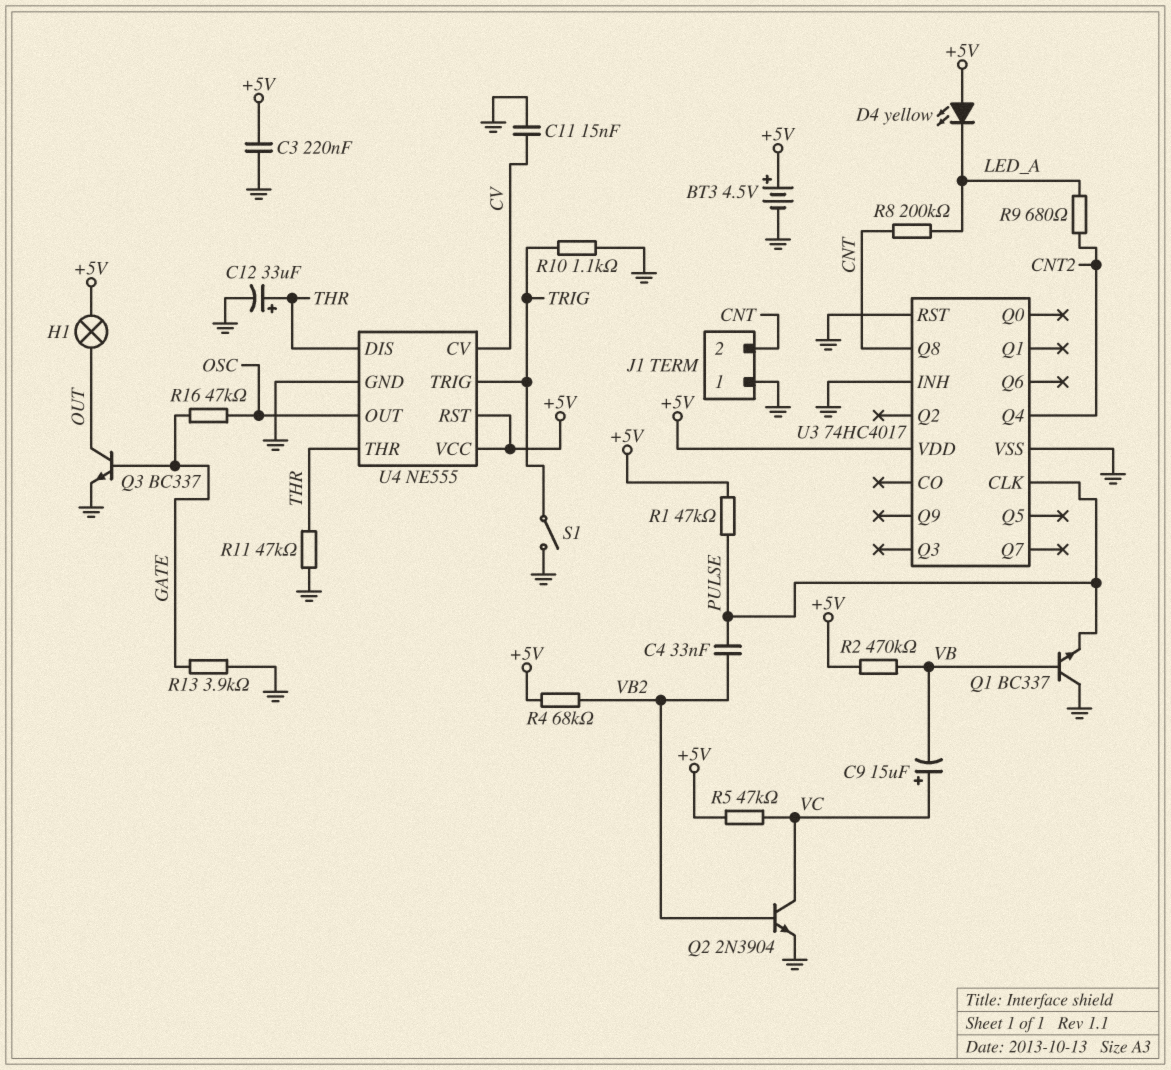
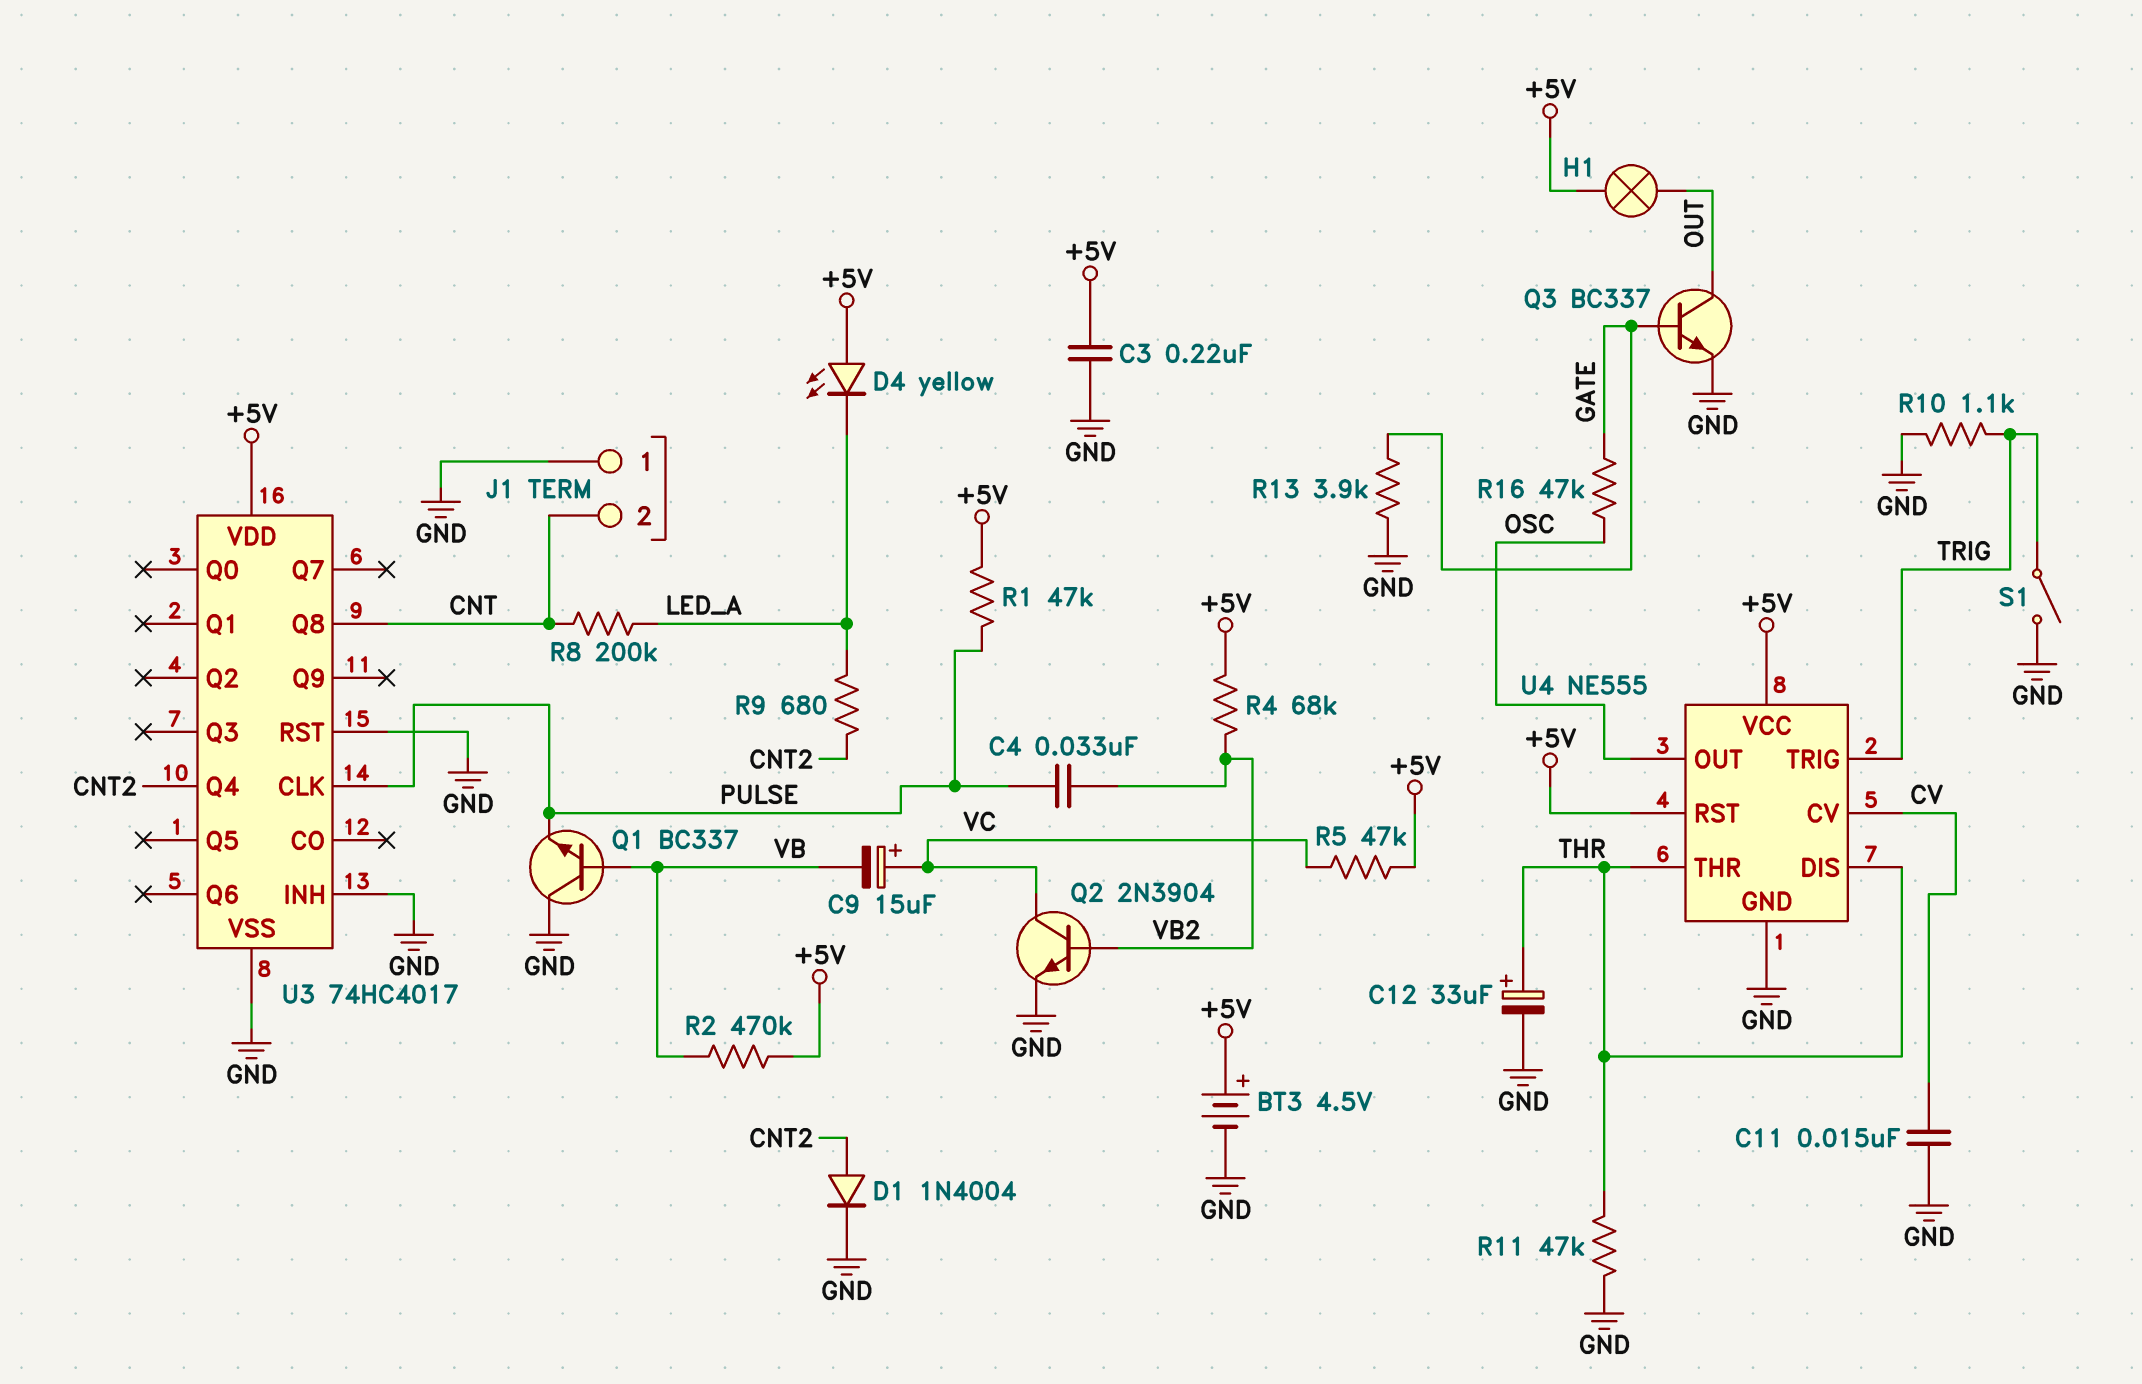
D1: none -> diode 1N4004 (A CNT2, K GND)

